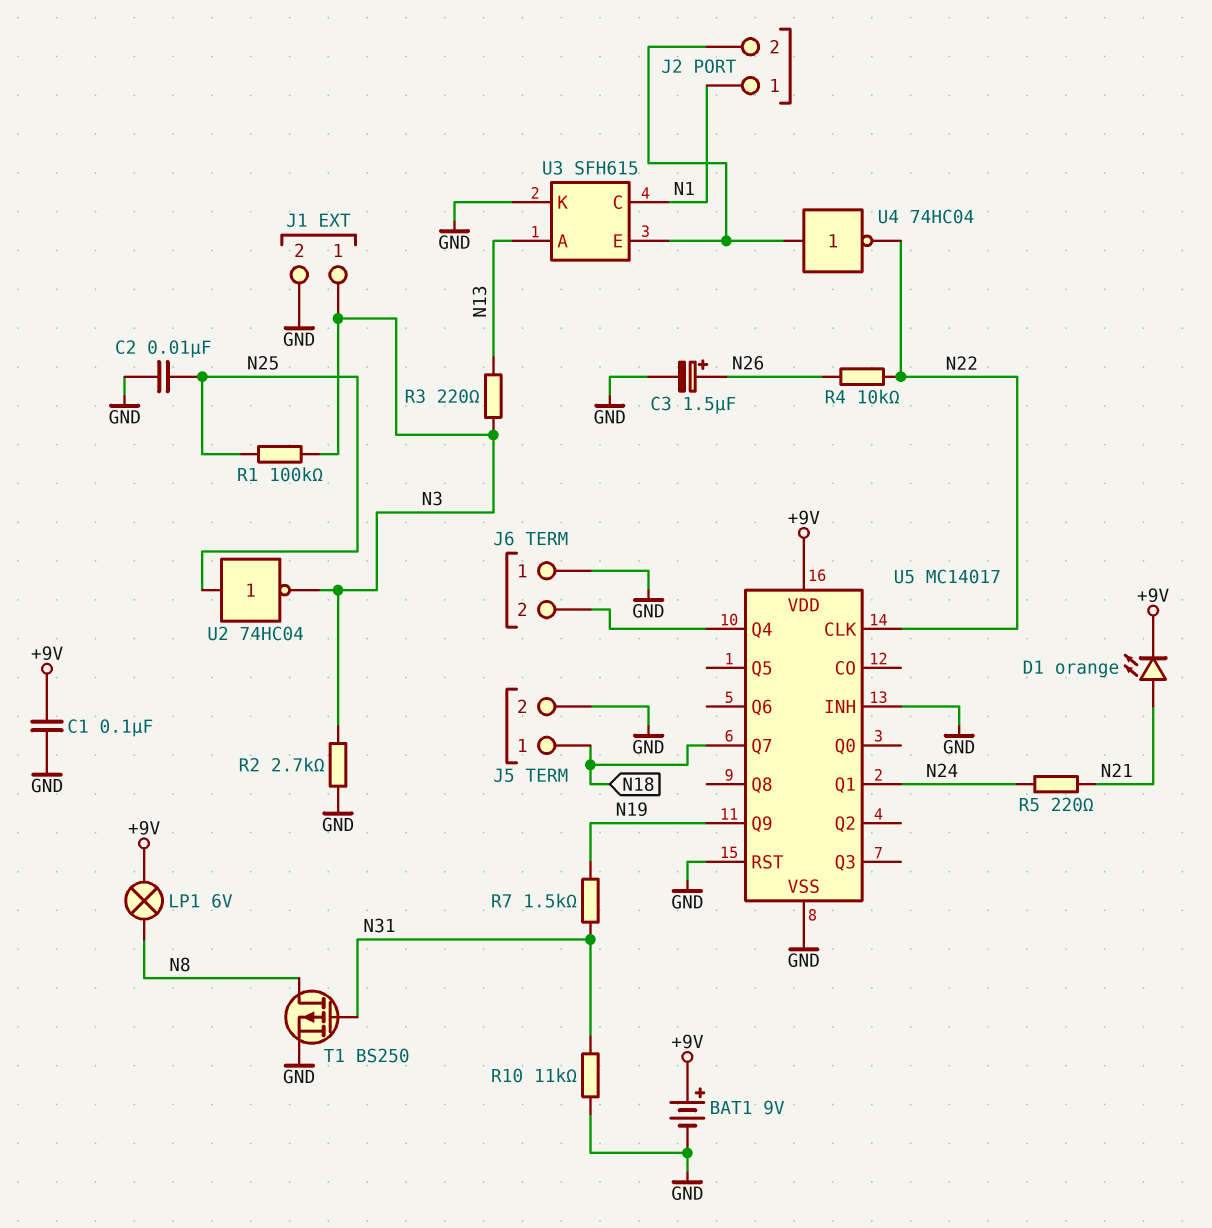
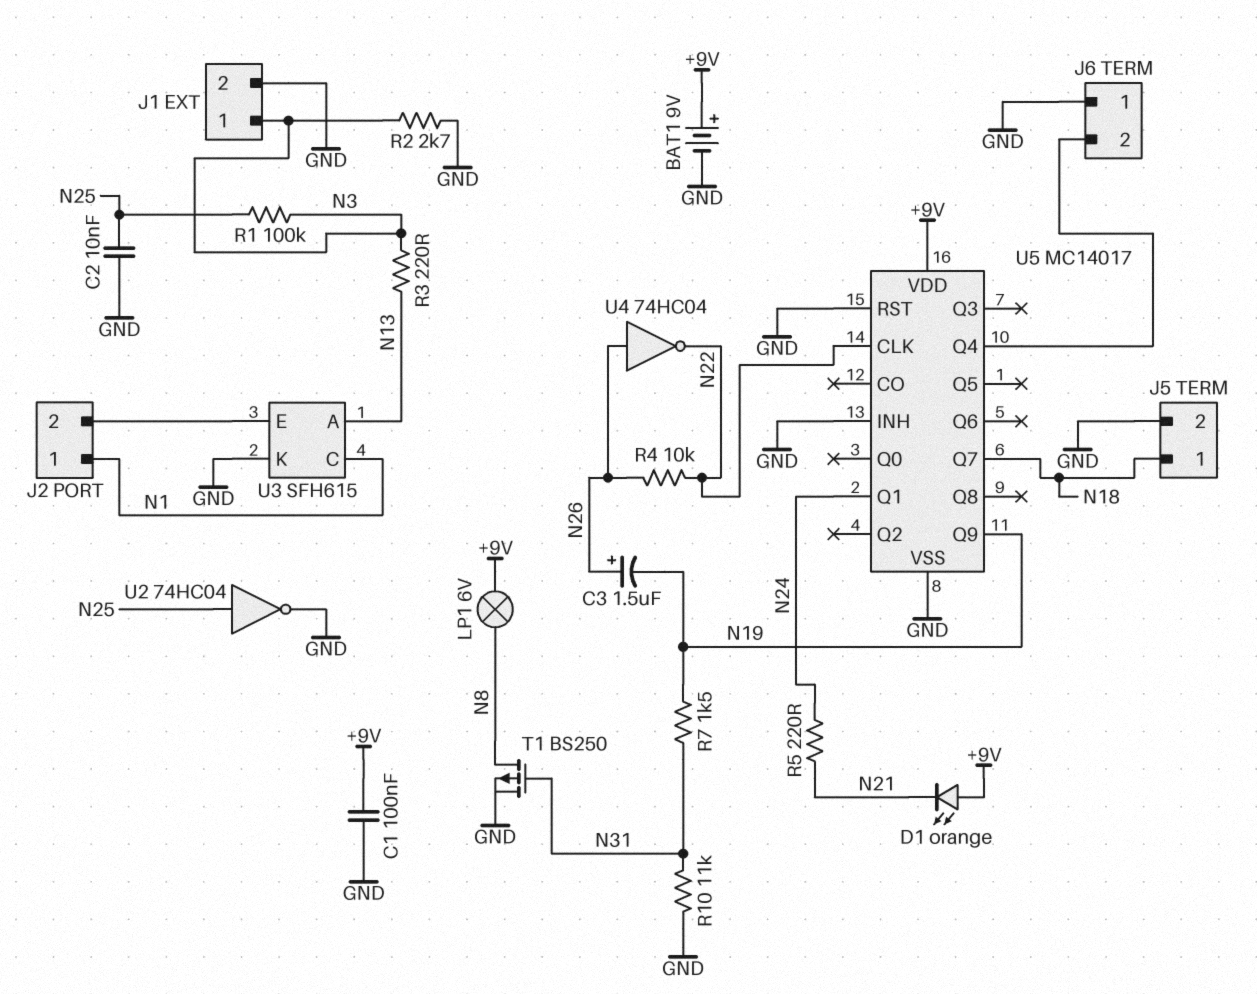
C3: 1.5uF (plus N26, minus GND) -> 1.5uF (plus N26, minus N19)
D1: LED orange (A N21, K +9V) -> LED orange (A +9V, K N21)
U2: NOT 74HC04 (in N25, out N3) -> NOT 74HC04 (in N25, out GND)
U4: NOT 74HC04 (in J2/2, out N22) -> NOT 74HC04 (in N26, out N22)

